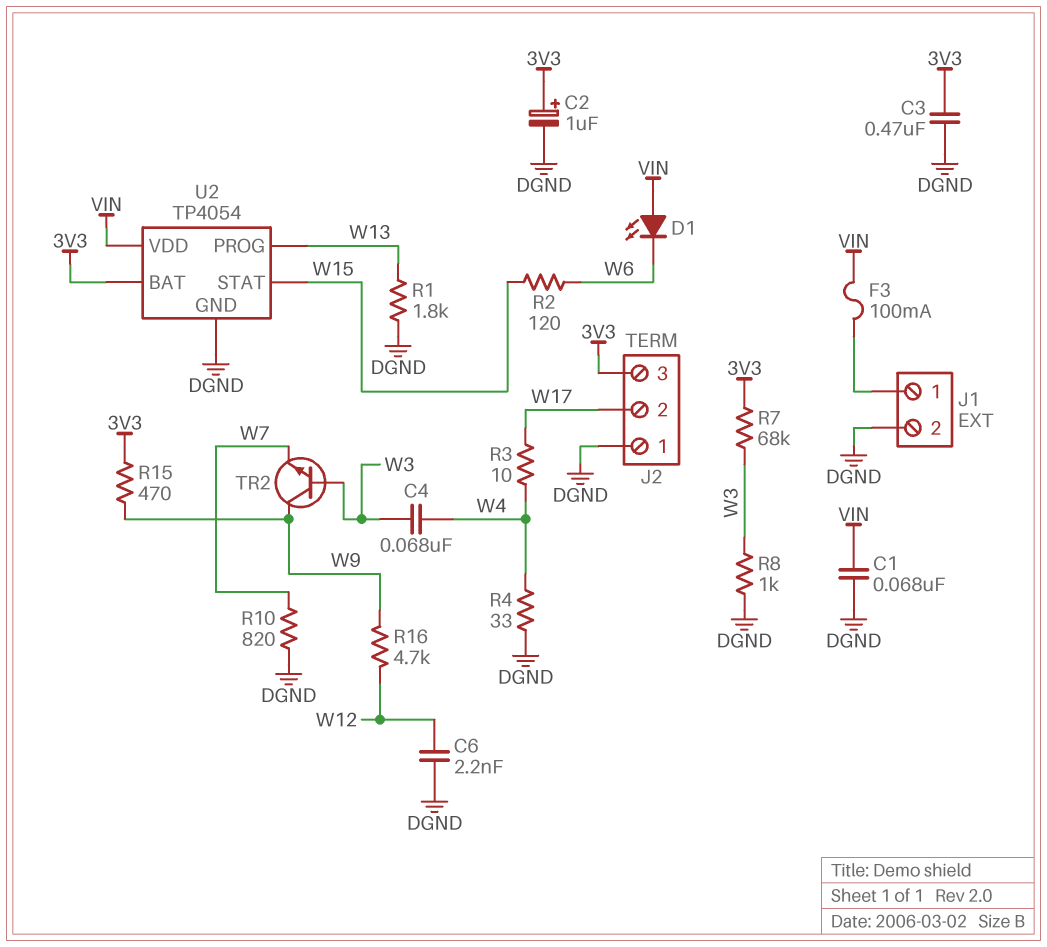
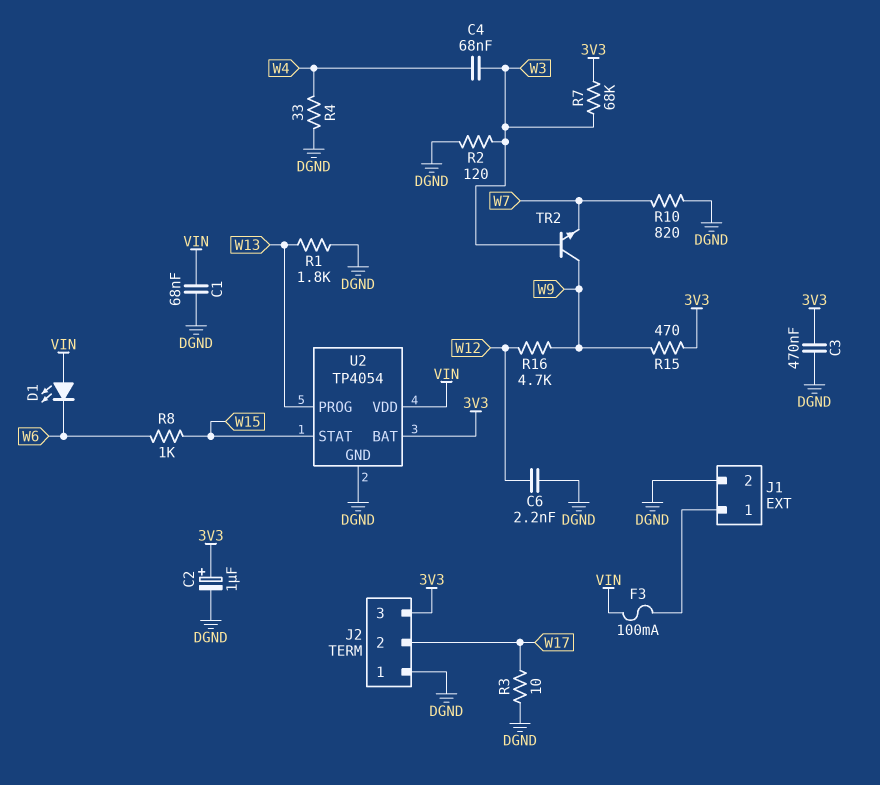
R2: 120 (W6, W15) -> 120 (DGND, W3)
R3: 10 (W4, W17) -> 10 (DGND, W17)
R8: 1k (DGND, W3) -> 1k (W6, W15)

